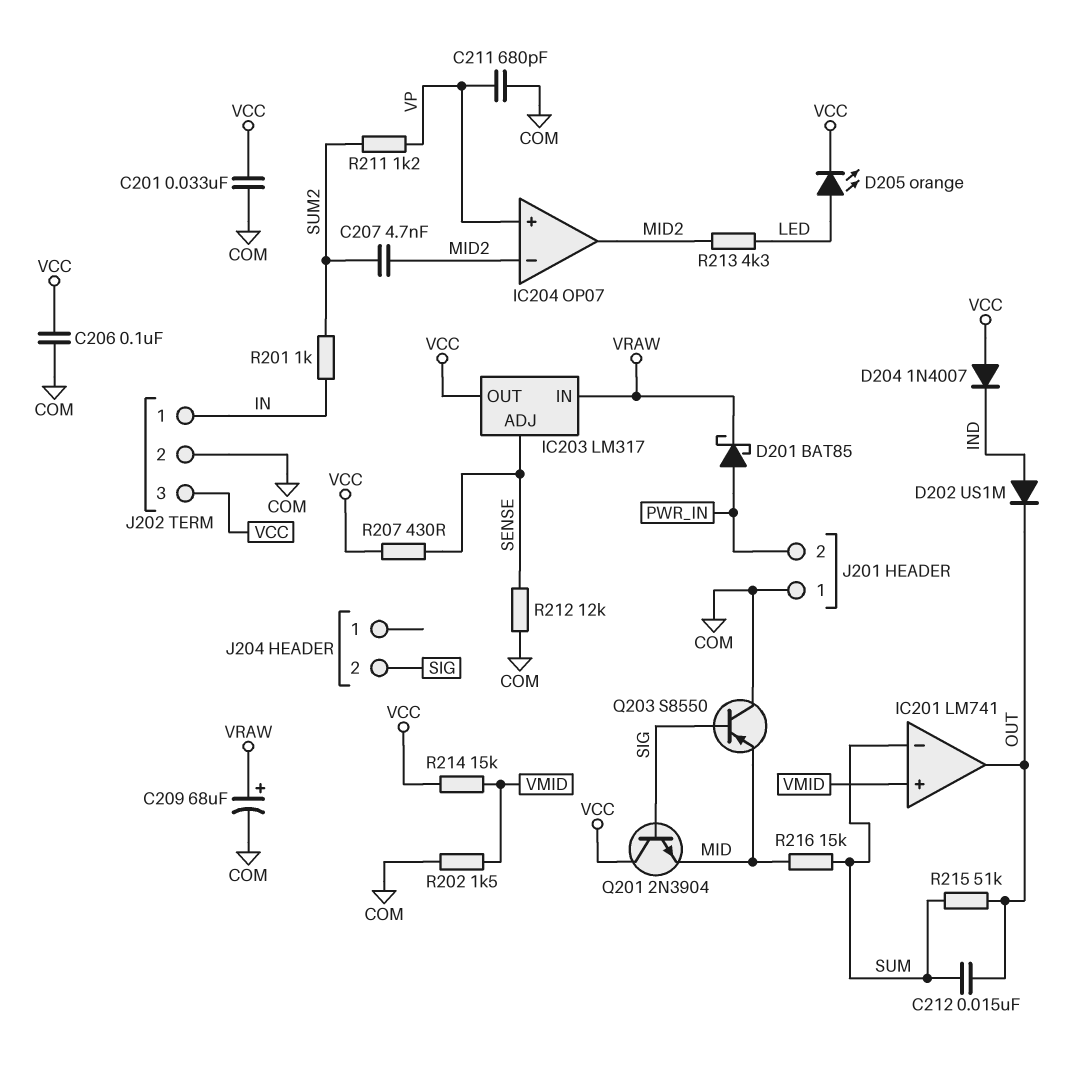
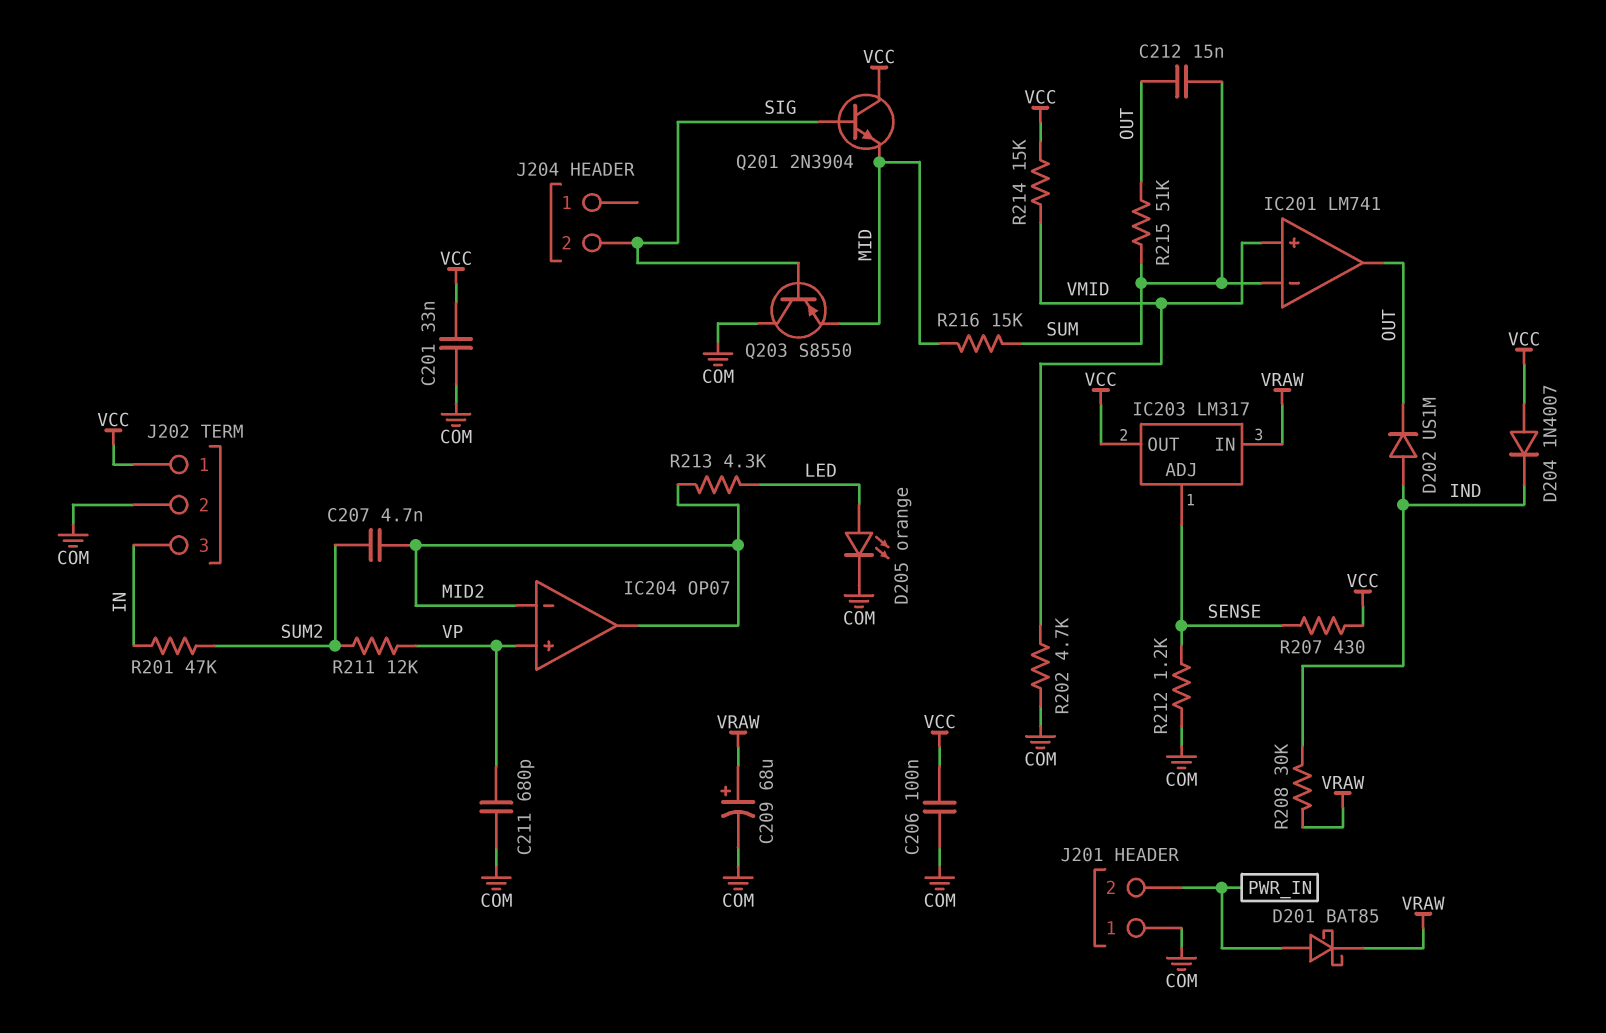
D205: LED orange (A LED, K VCC) -> LED orange (A LED, K COM)
J202 pin 1: IN -> VCC
J202 pin 3: VCC -> IN
R201: 1k (IN, SUM2) -> 47k (IN, SUM2)
R202: 1.5k (COM, VMID) -> 4.7k (COM, VMID)
R208: none -> 30k (IND, VRAW)
R211: 1.2k (SUM2, VP) -> 12k (SUM2, VP)
R212: 12k (COM, SENSE) -> 1.2k (COM, SENSE)

